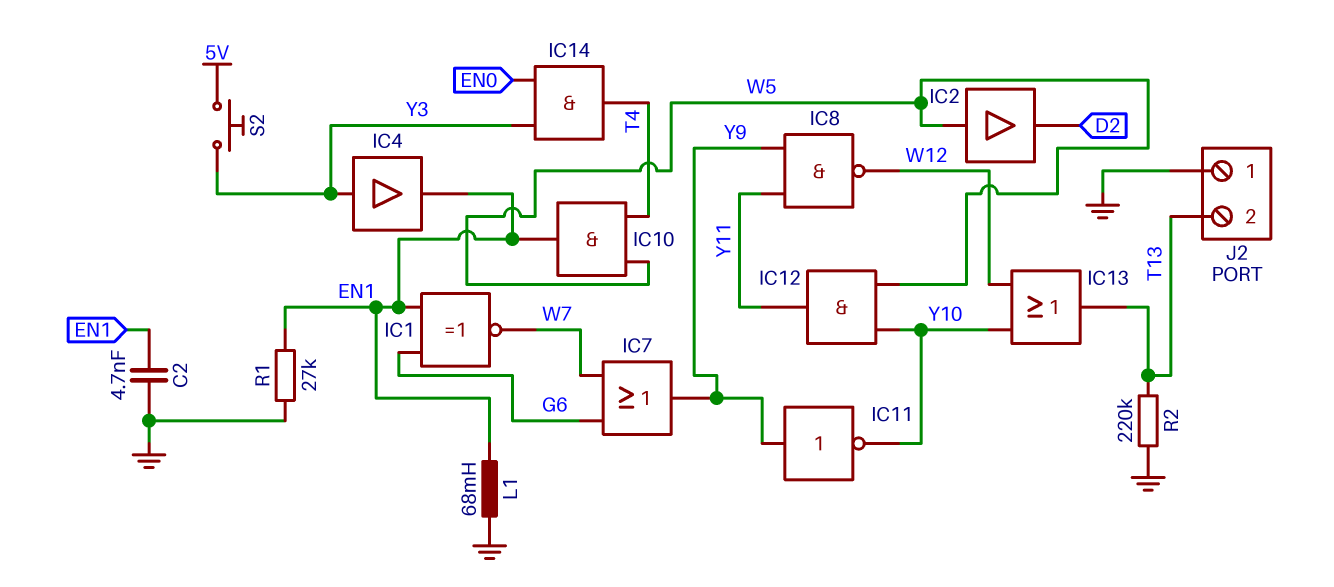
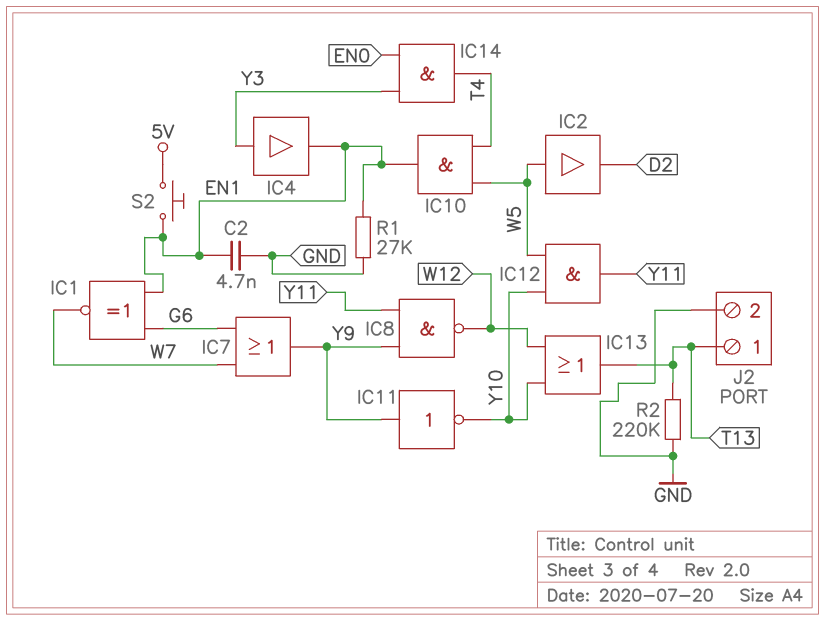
J2 pin 1: GND -> T13
J2 pin 2: T13 -> GND
L1: 68mH (EN1, GND) -> none
S2: button (5V, Y3) -> button (5V, EN1)

